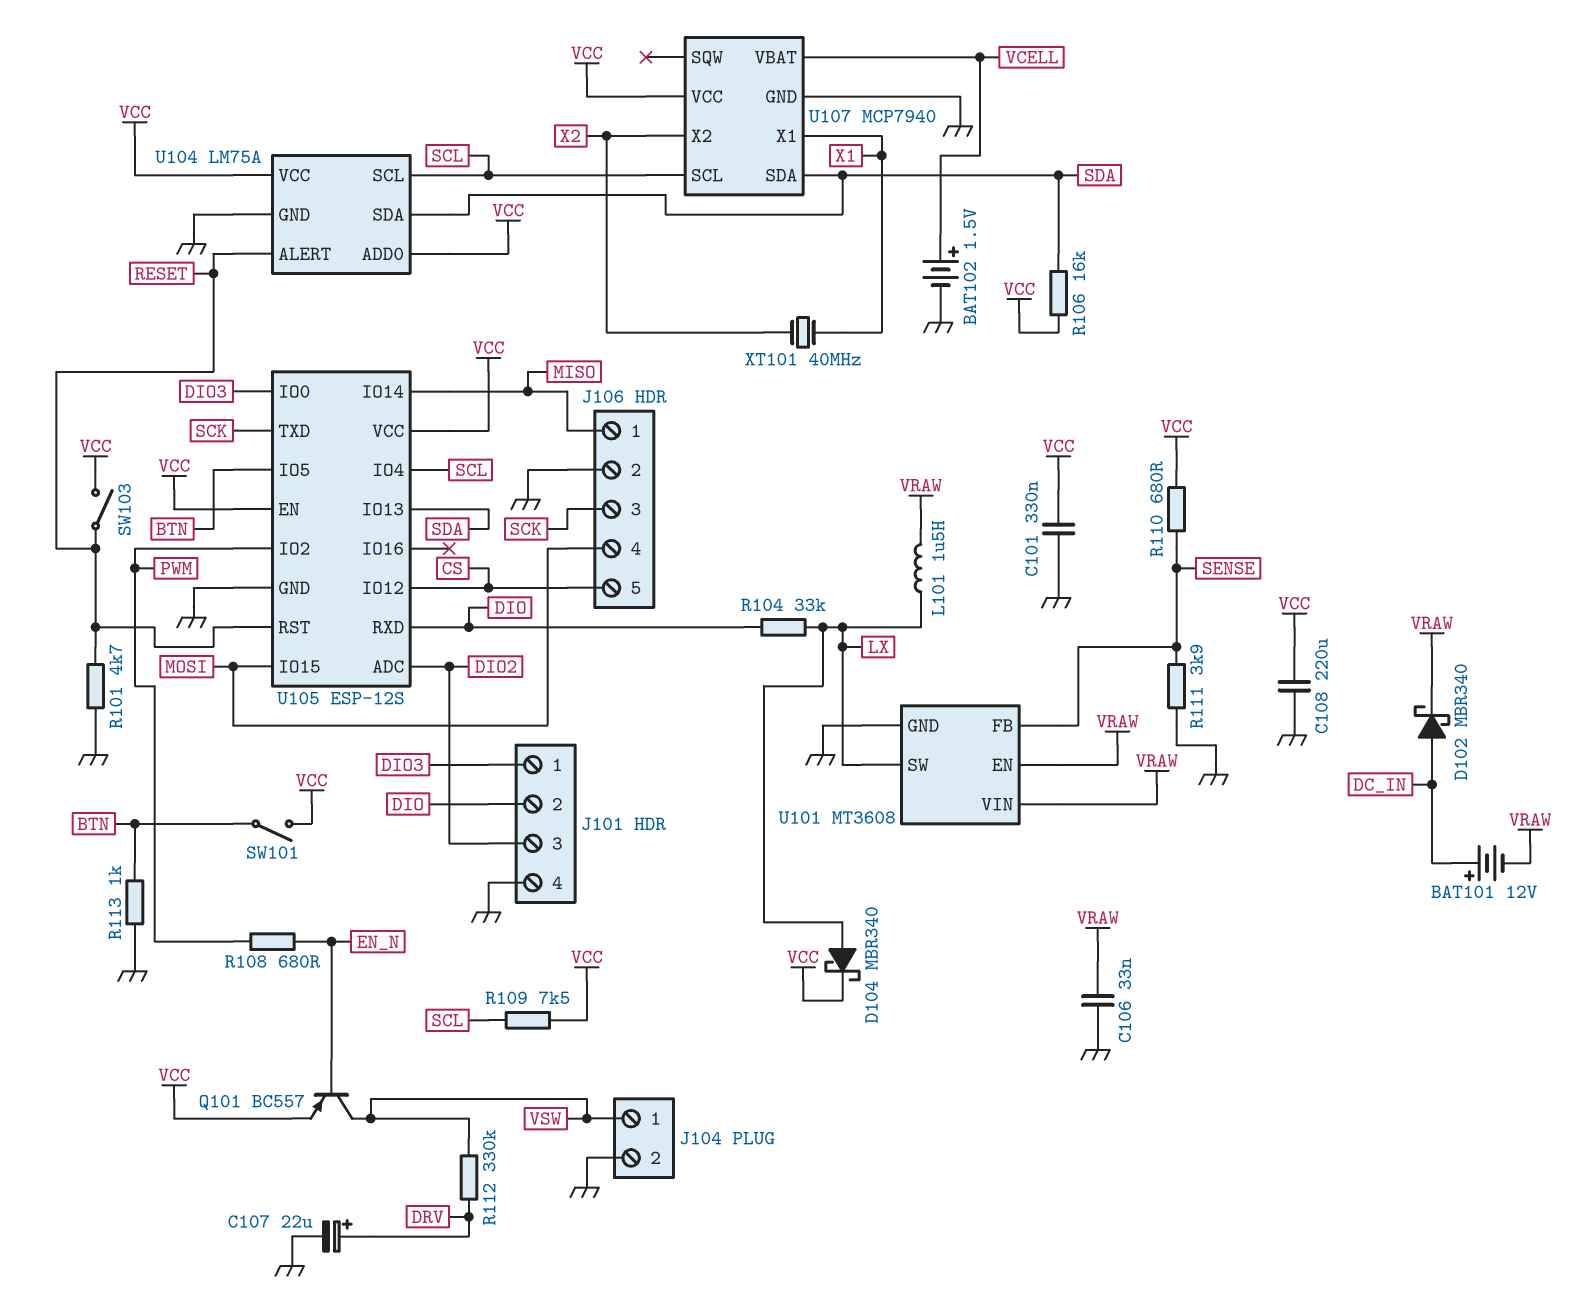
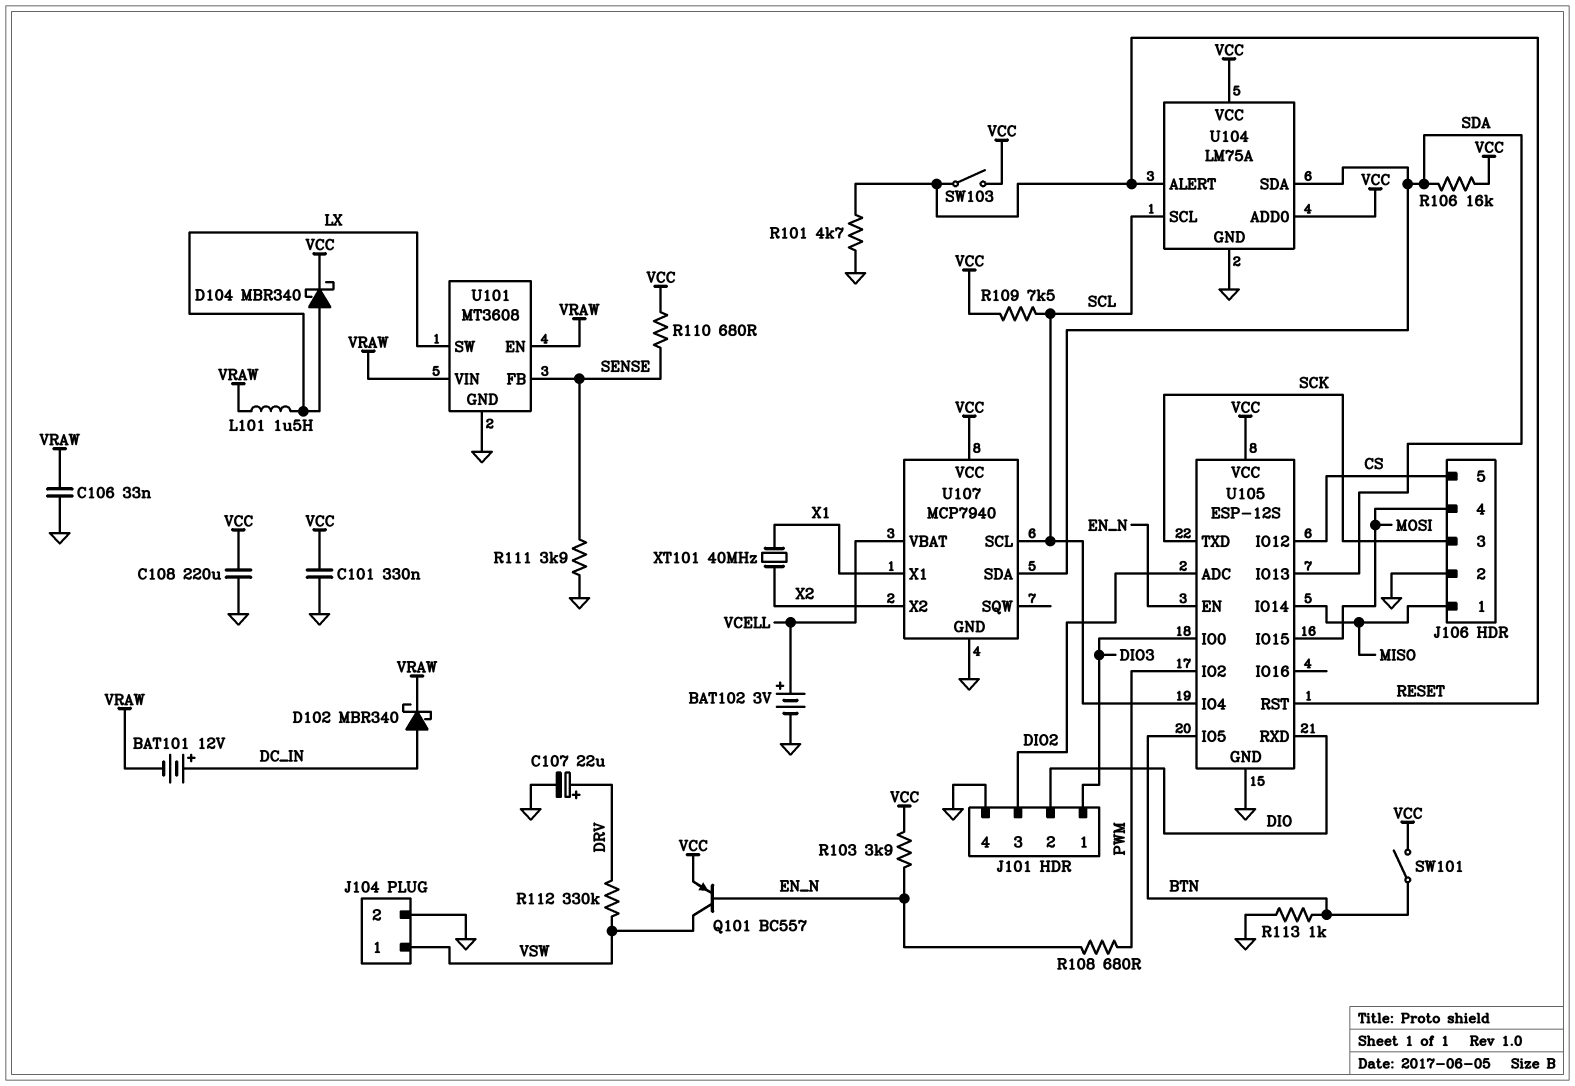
BAT102: 1.5V (plus VCELL, minus GND) -> 3V (plus VCELL, minus GND)
R103: none -> 3.9k (EN_N, VCC)
R104: 33k (DIO, LX) -> none
U105 pin EN: VCC -> EN_N

